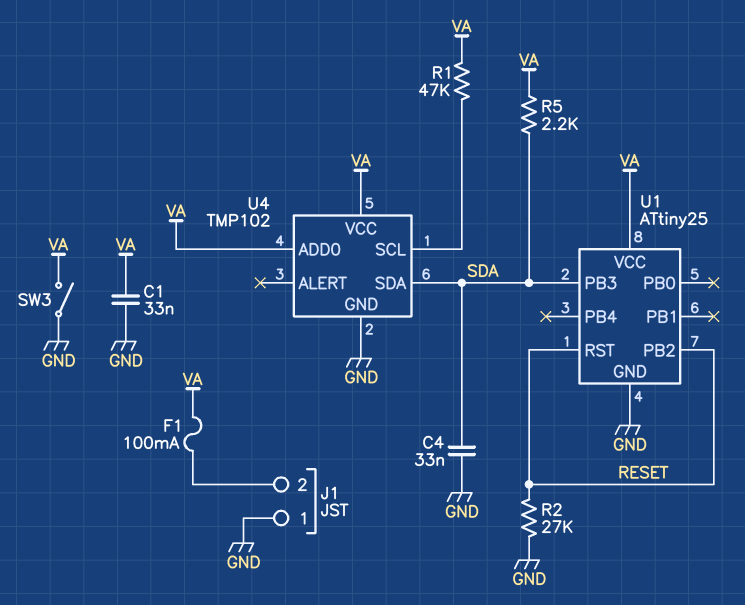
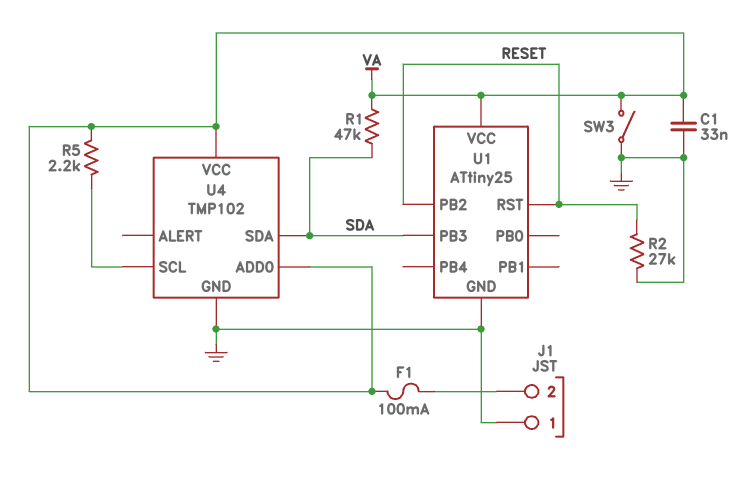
C4: 33nF (GND, SDA) -> none
R1: 47k (U4/SCL, VA) -> 47k (SDA, VA)
R5: 2.2k (SDA, VA) -> 2.2k (U4/SCL, VA)

